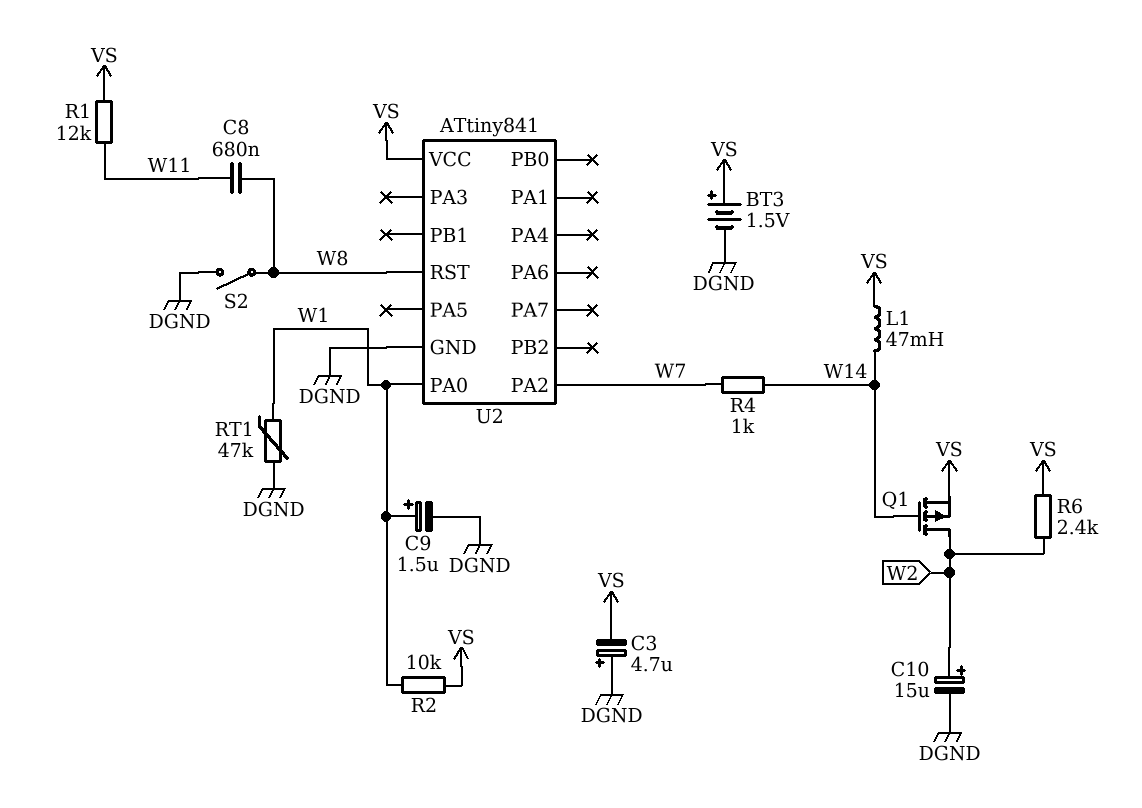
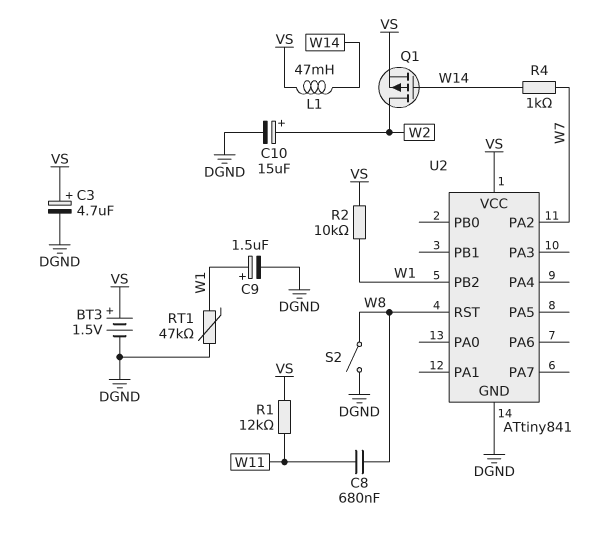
C3: 4.7uF (plus DGND, minus VS) -> 4.7uF (plus VS, minus DGND)
R6: 2.4k (VS, W2) -> none
U2 pin PA0: W1 -> none
U2 pin PB2: none -> W1

